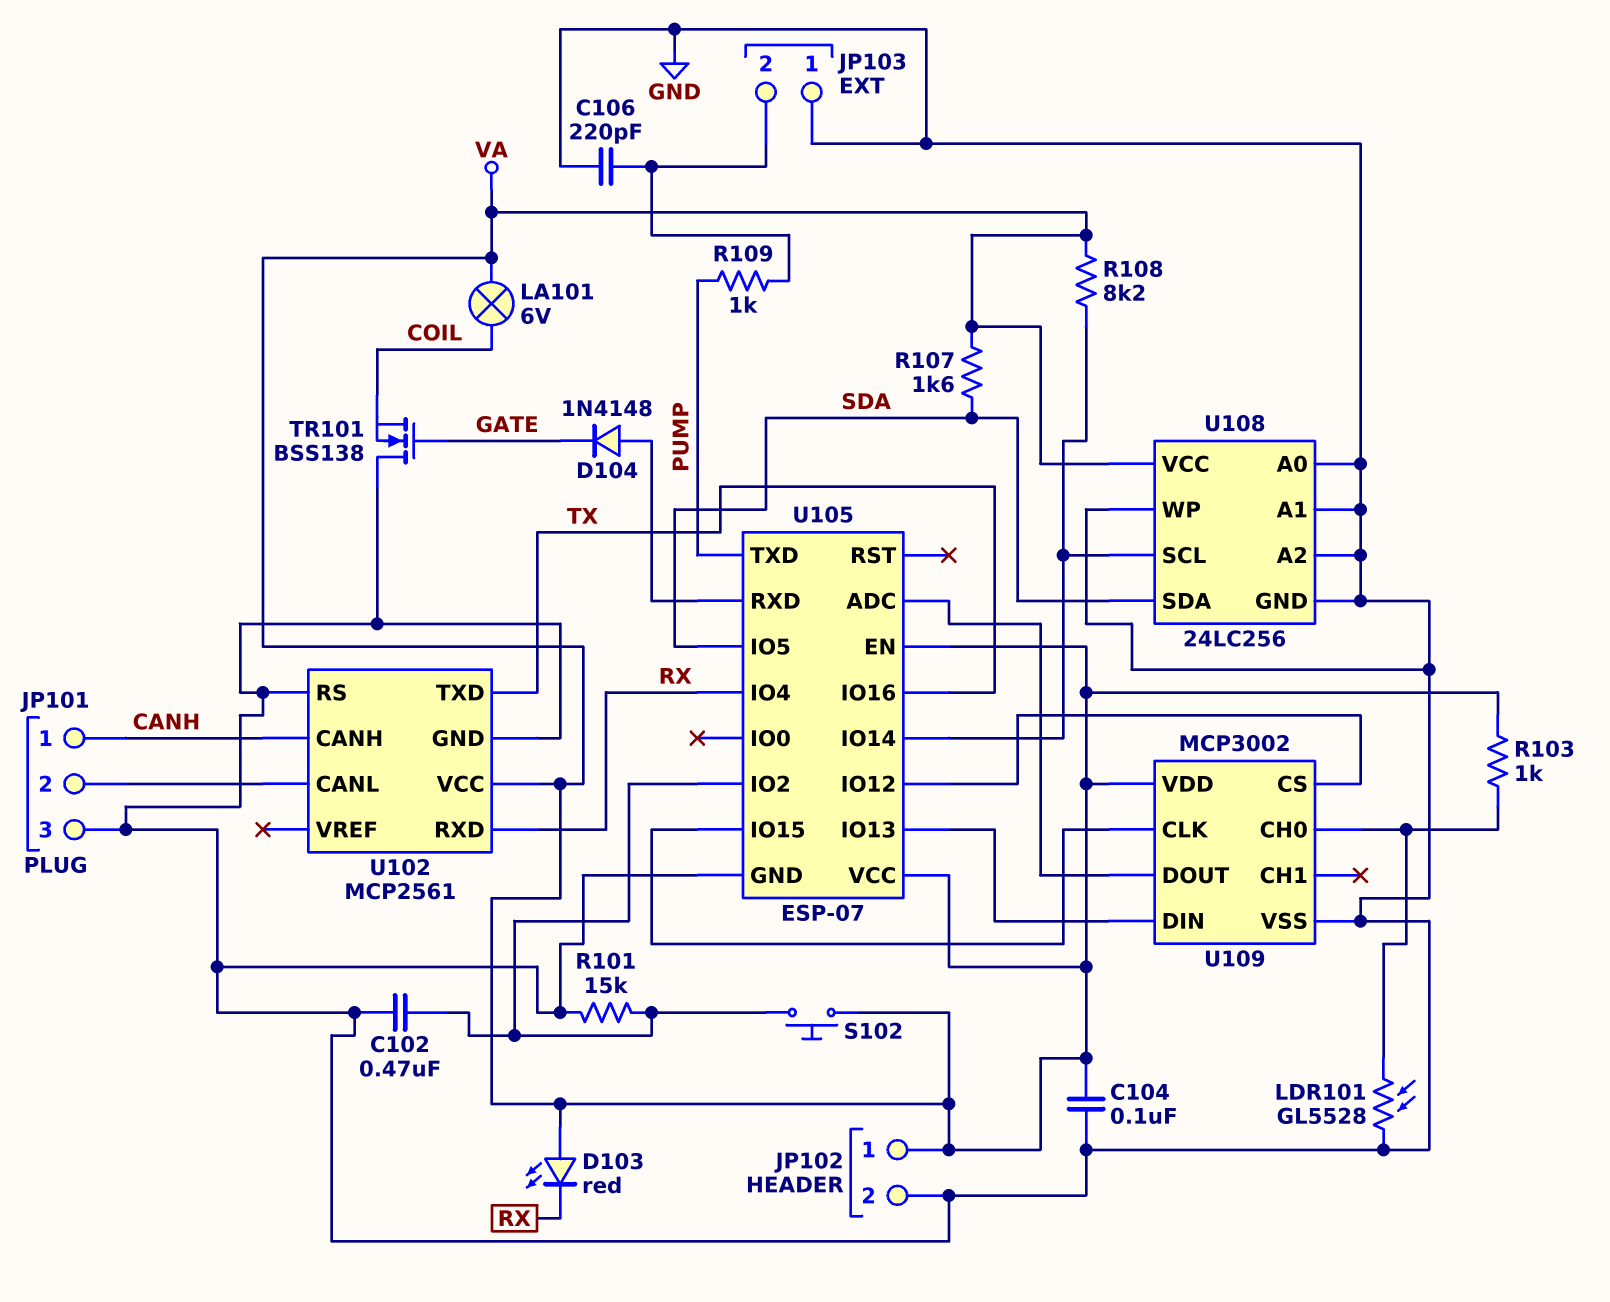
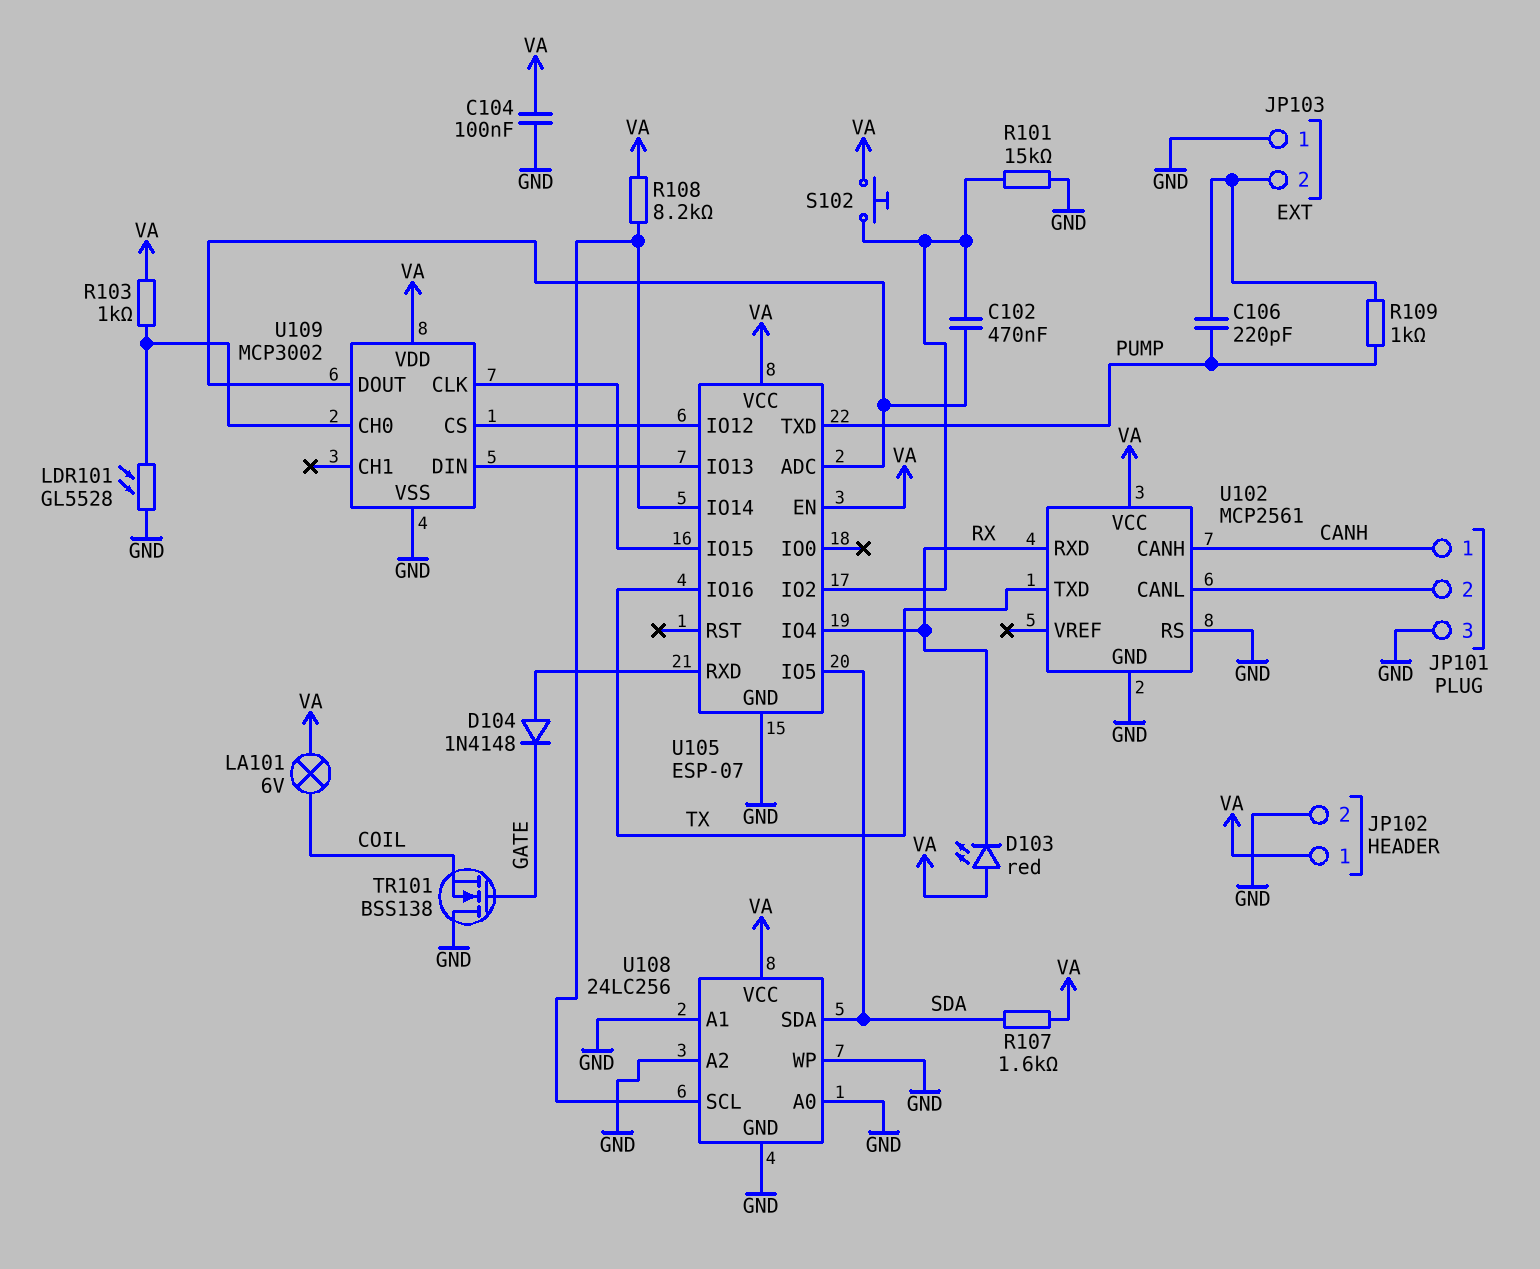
C102: 470nF (GND, U105/IO2) -> 470nF (U105/ADC, U105/IO2)
C106: 220pF (GND, JP103/2) -> 220pF (JP103/2, PUMP)

